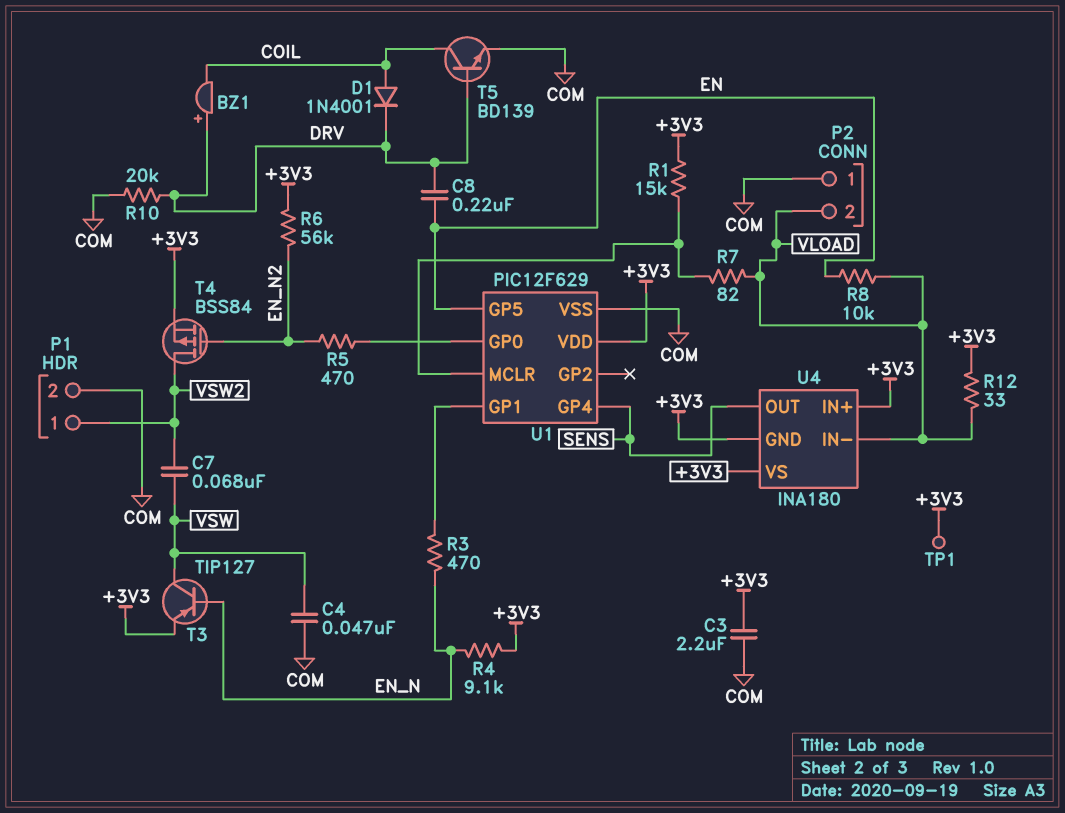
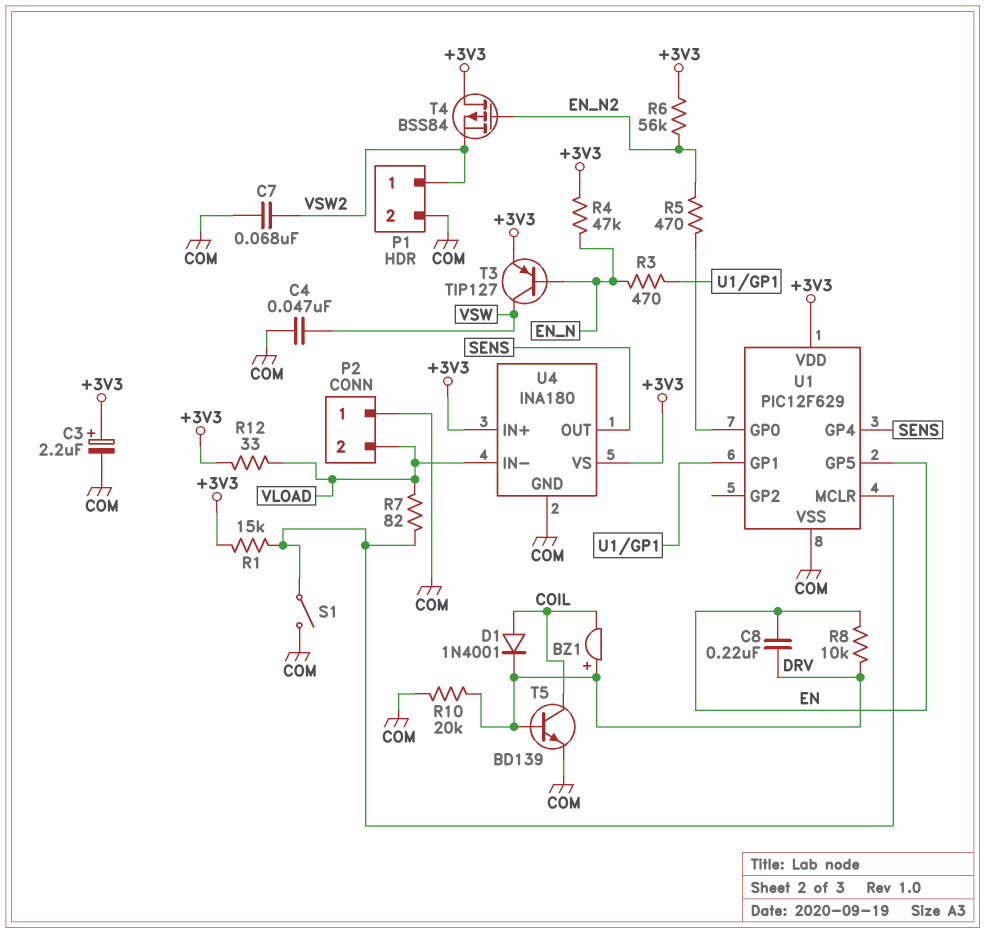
C3: 2.2uF (+3V3, COM) -> 2.2uF (plus +3V3, minus COM)
C7: 68nF (VSW, VSW2) -> 68nF (COM, VSW2)
R4: 9.1k (+3V3, EN_N) -> 47k (+3V3, EN_N)
R8: 10k (EN, VLOAD) -> 10k (DRV, EN)
S1: none -> switch (COM, U1/MCLR)
T4: PMOS BSS84 (G EN_N2, D VSW2, S +3V3) -> PMOS BSS84 (G EN_N2, D +3V3, S VSW2)
TP1: test point (+3V3) -> none
U4 pin GND: +3V3 -> COM

